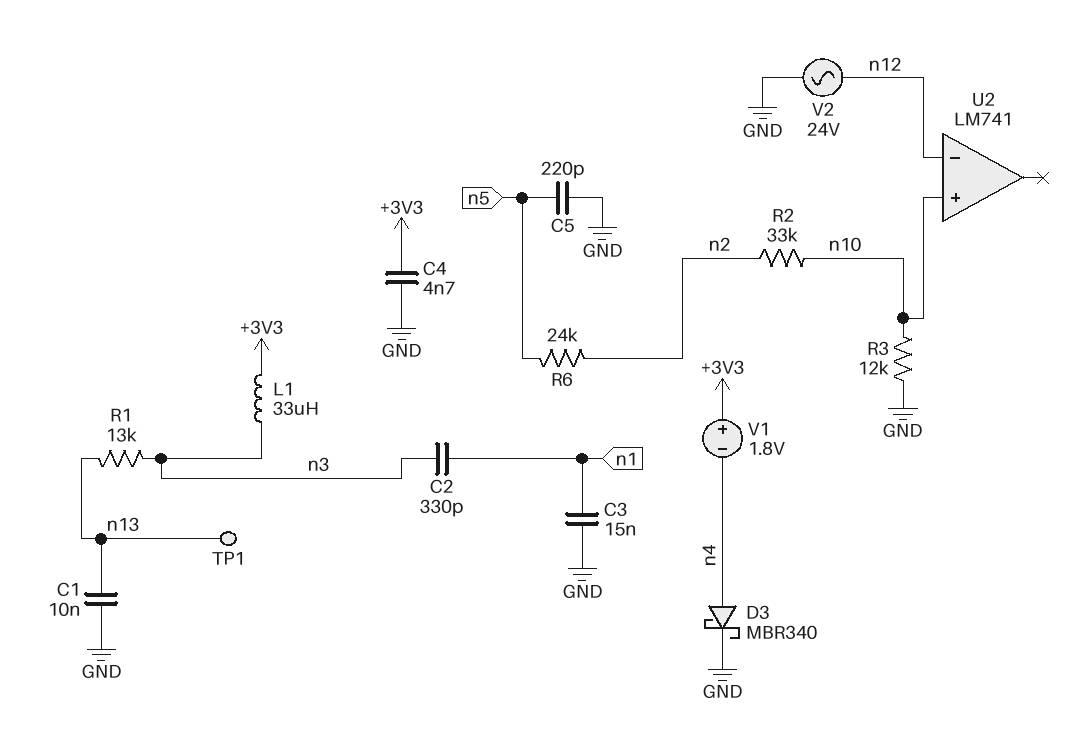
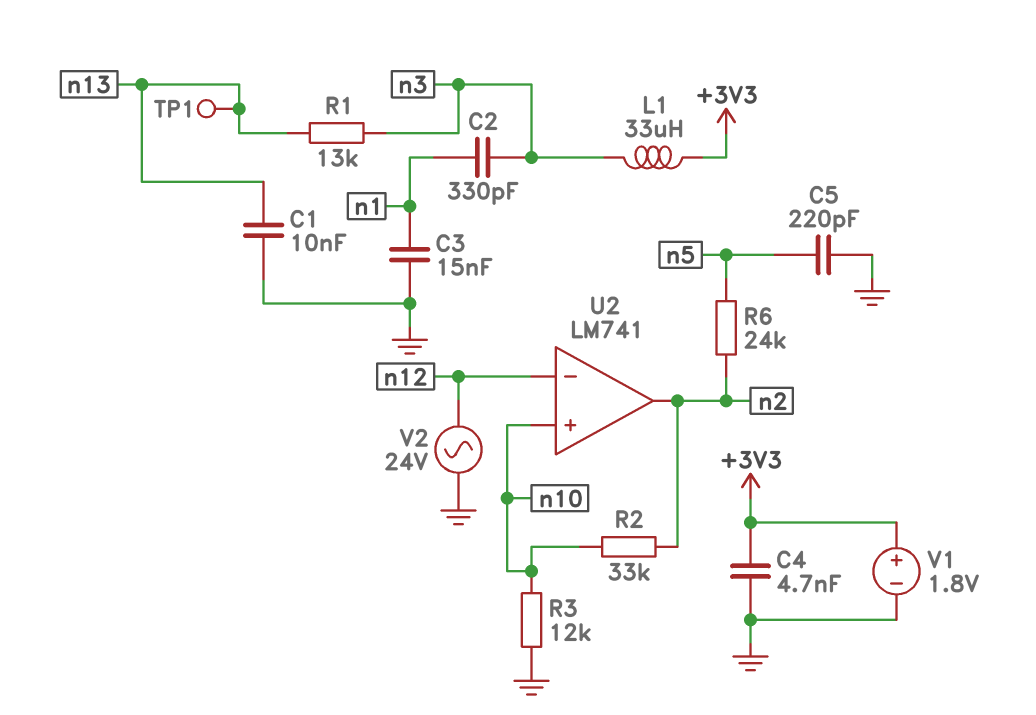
D3: schottky MBR340 (A n4, K GND) -> none
U2 pin out: none -> n2
V1: 1.8V (plus +3V3, minus n4) -> 1.8V (plus +3V3, minus GND)

